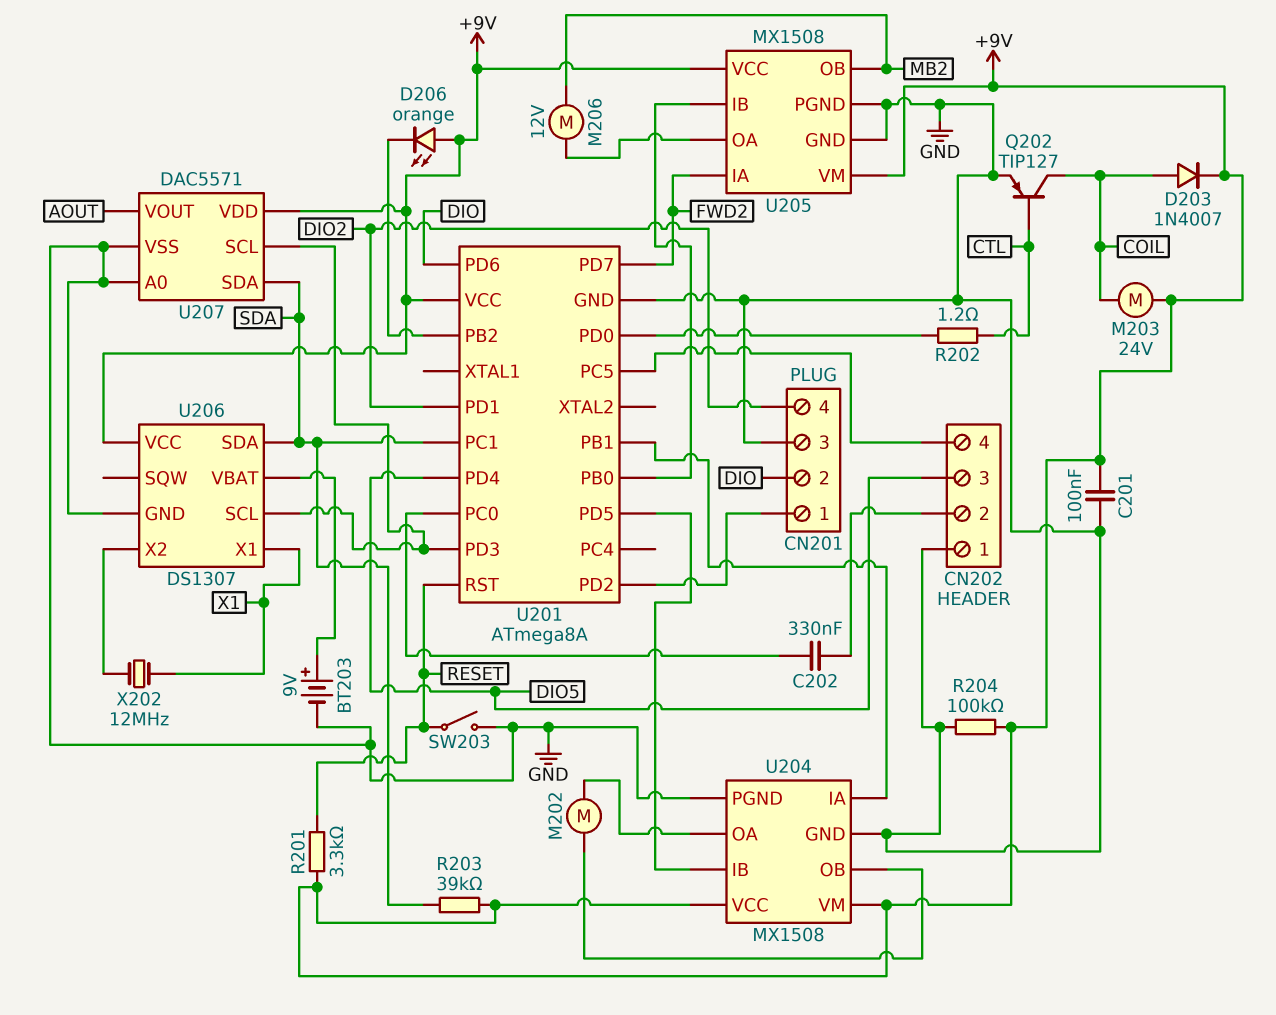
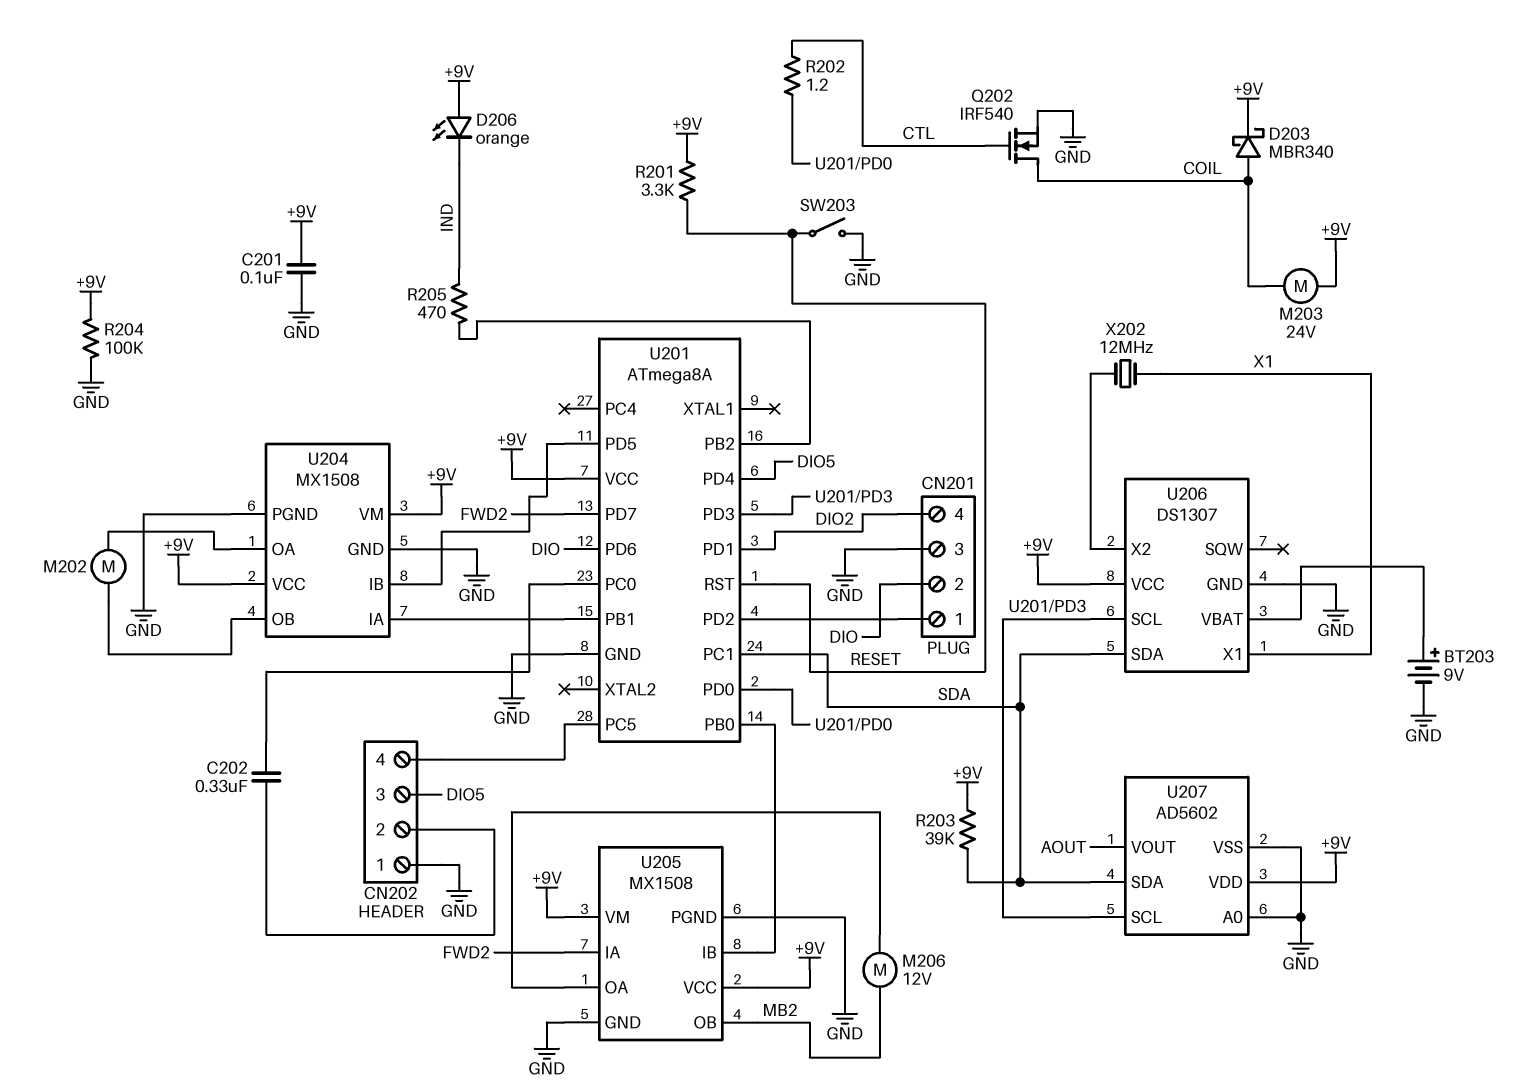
D203: diode 1N4007 (A COIL, K +9V) -> schottky MBR340 (A COIL, K +9V)
D206: LED orange (A +9V, K U201/PB2) -> LED orange (A +9V, K IND)
Q202: PNP TIP127 (B CTL, C COIL, E GND) -> NMOS IRF540 (G CTL, D COIL, S GND)
R205: none -> 470 (IND, U201/PB2)
U207: DAC5571 -> AD5602

